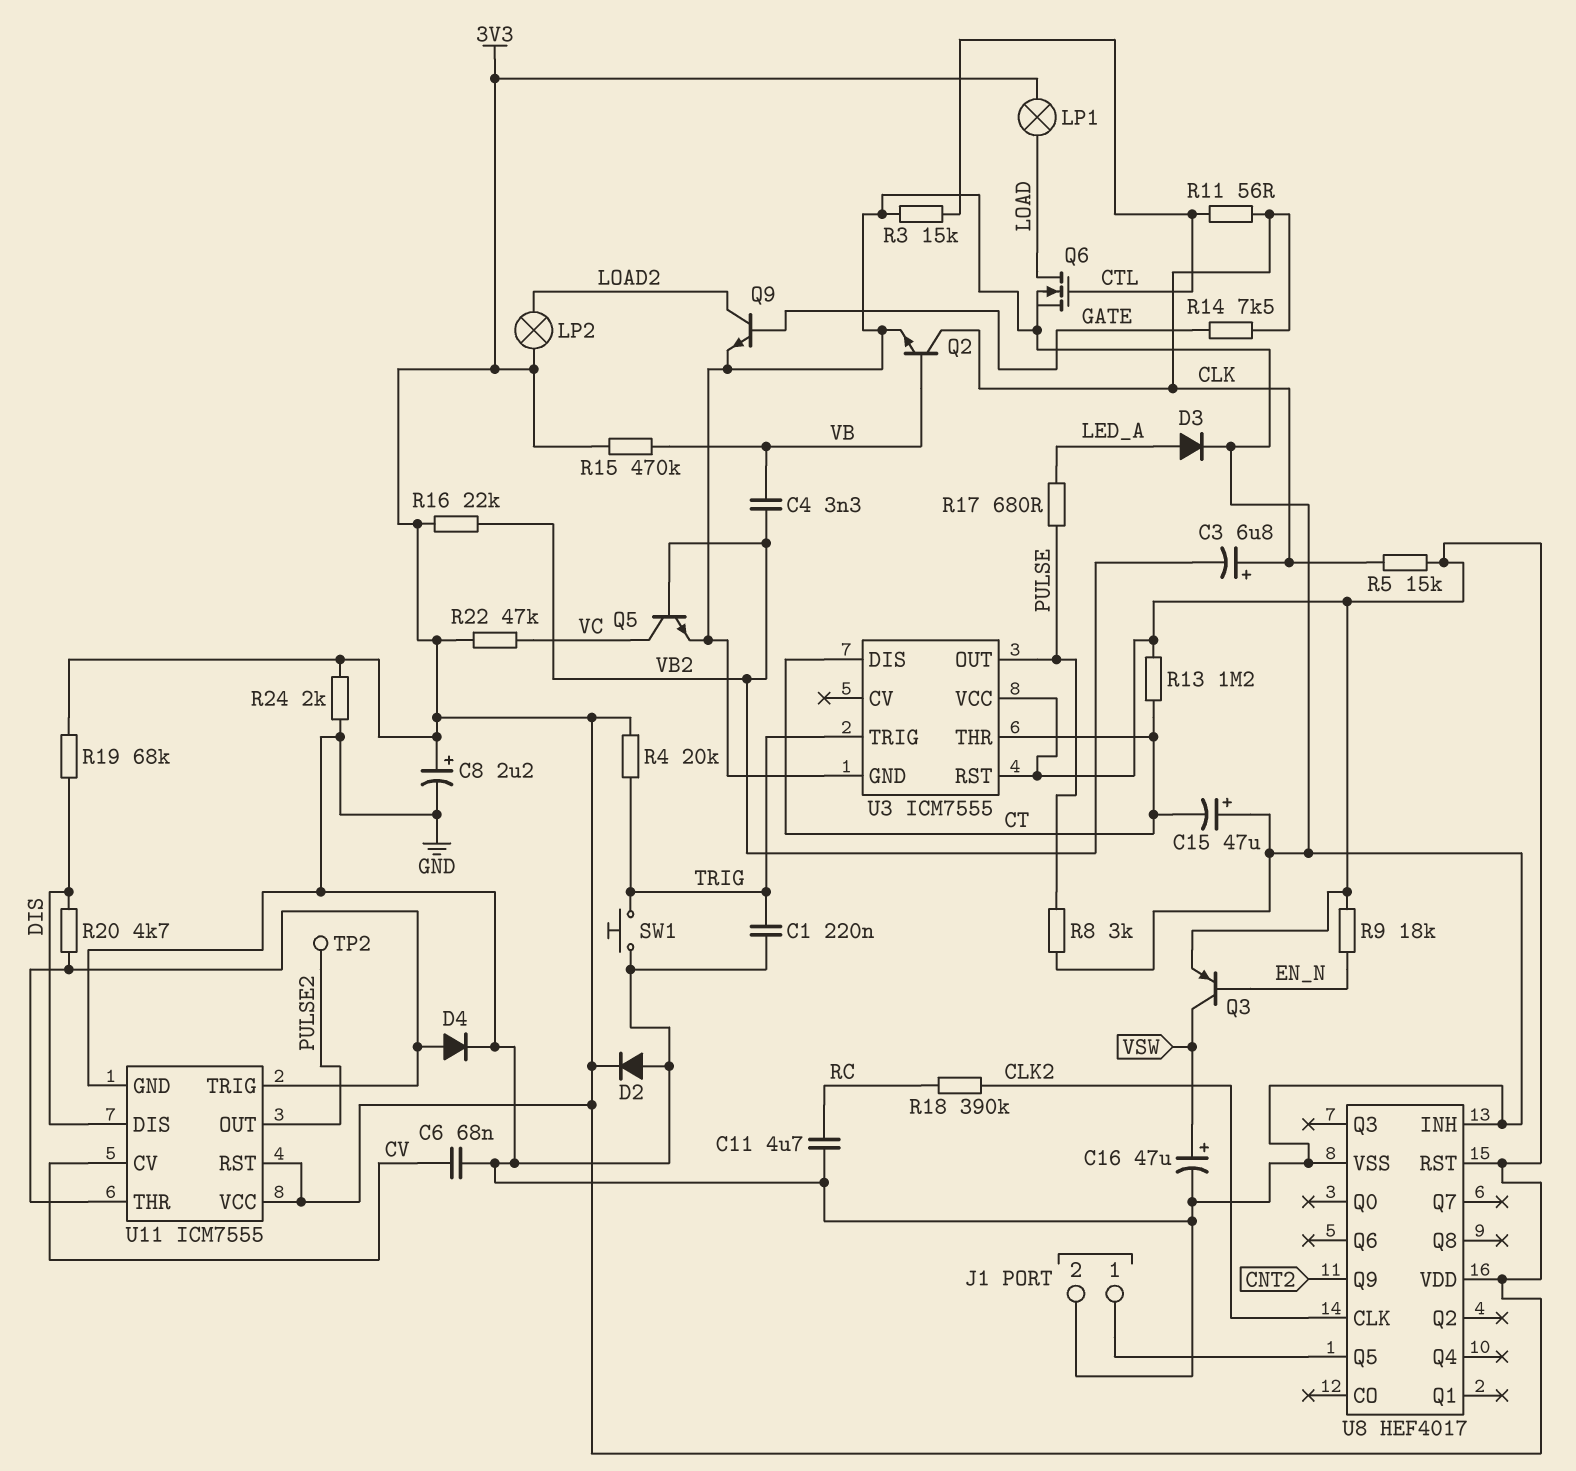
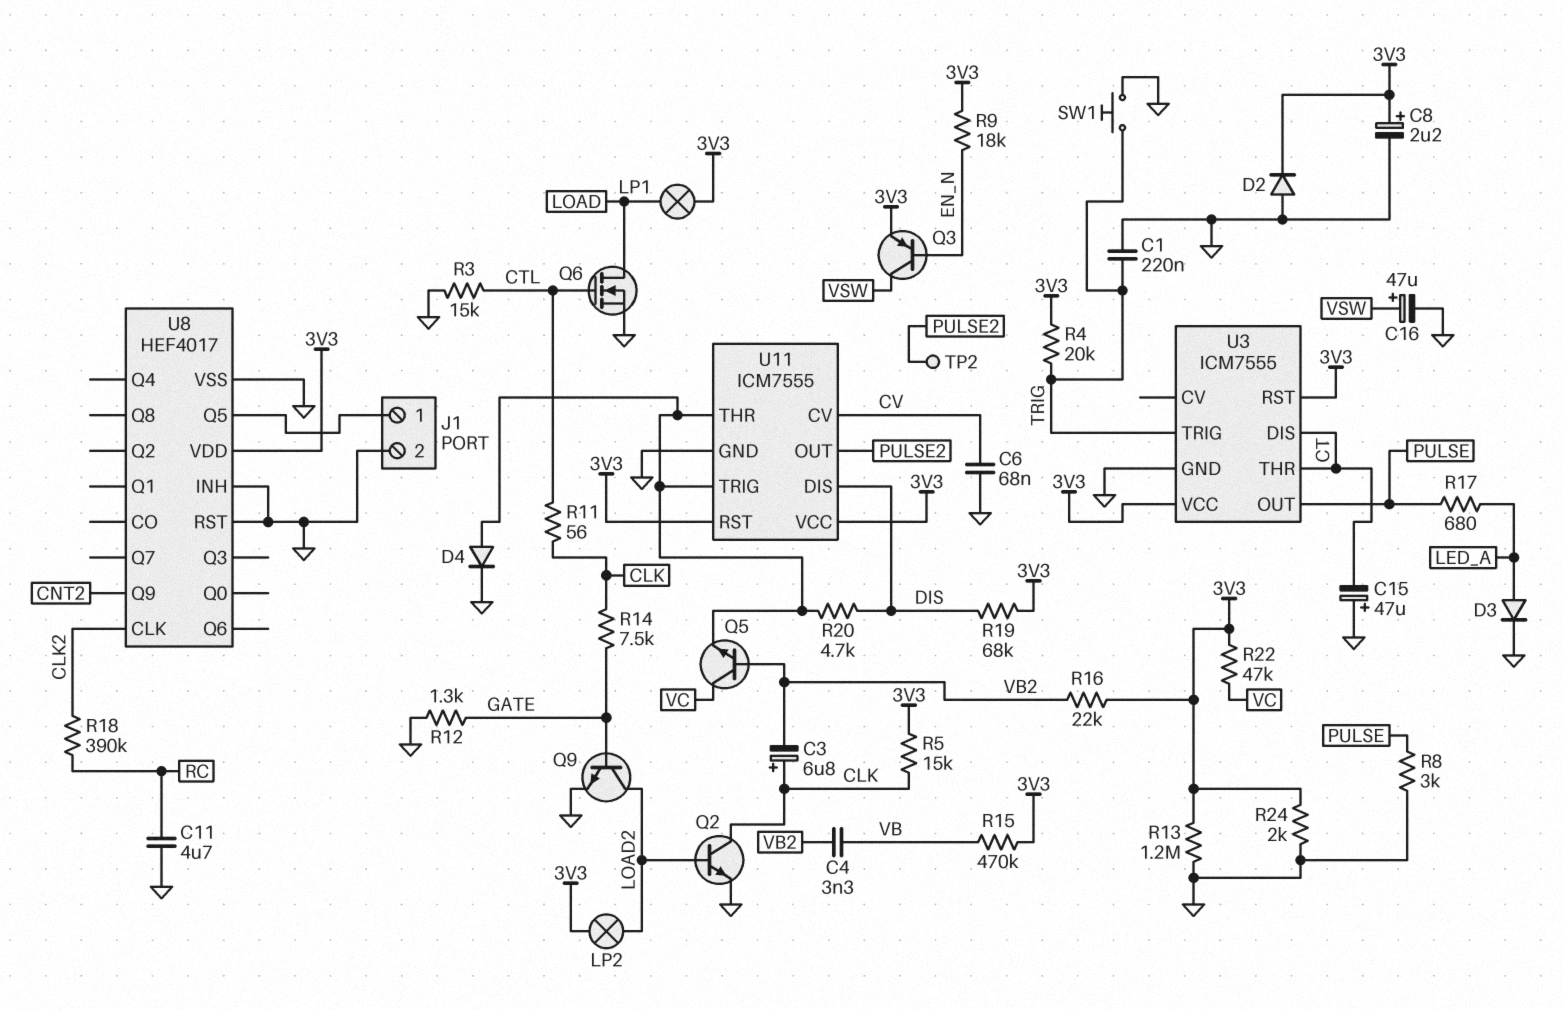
Q2: NPN (B VB, C CLK, E GND) -> NPN (B LOAD2, C CLK, E GND)
Q5: NPN (B VB2, C VC, E GND) -> NPN (B VB2, C VC, E U11/THR)
R12: none -> 1.3k (GATE, GND)
R13: 1.2M (3V3, CT) -> 1.2M (3V3, GND)
U8 pin RST: 3V3 -> GND

